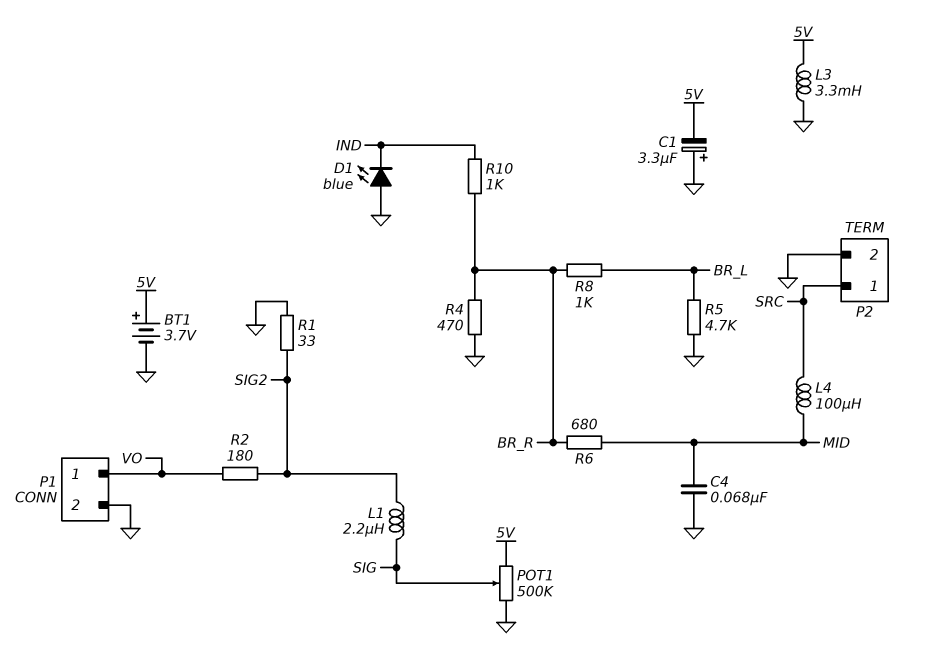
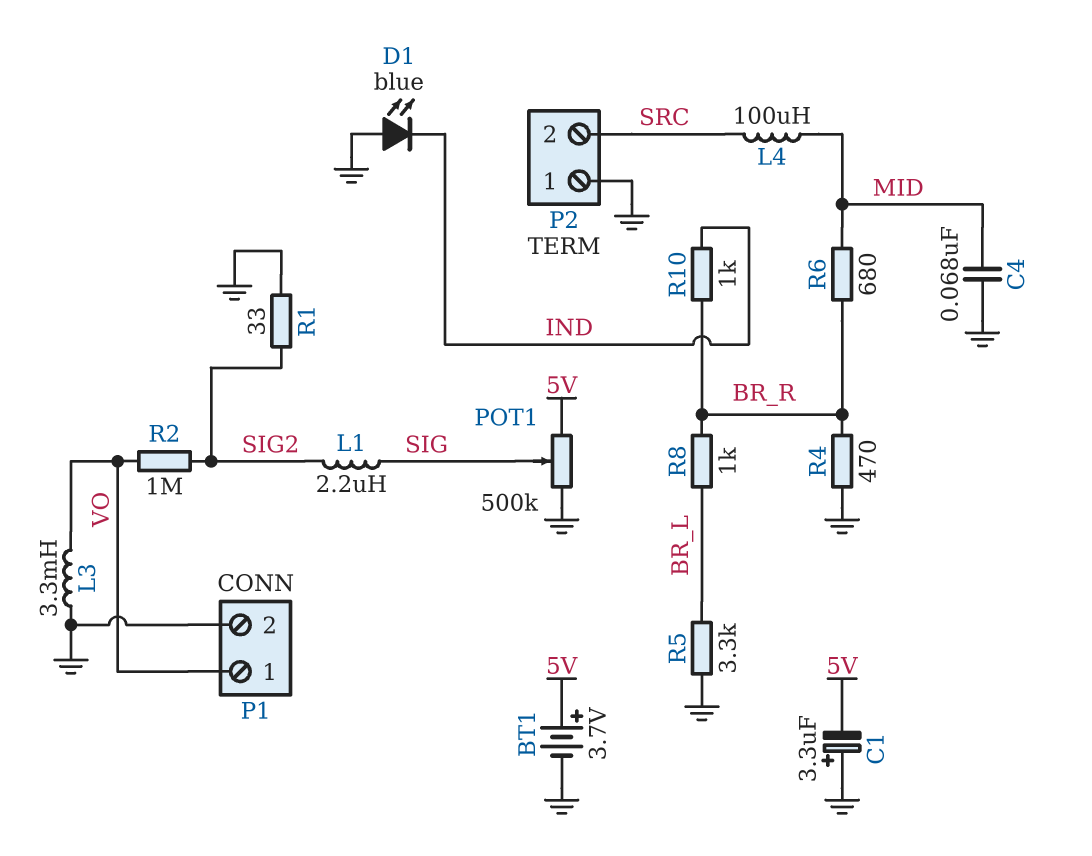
L3: 3.3mH (5V, GND) -> 3.3mH (GND, VO)
P2 pin 1: SRC -> GND
P2 pin 2: GND -> SRC
R2: 180 (SIG2, VO) -> 1M (SIG2, VO)
R5: 4.7k (BR_L, GND) -> 3.3k (BR_L, GND)

